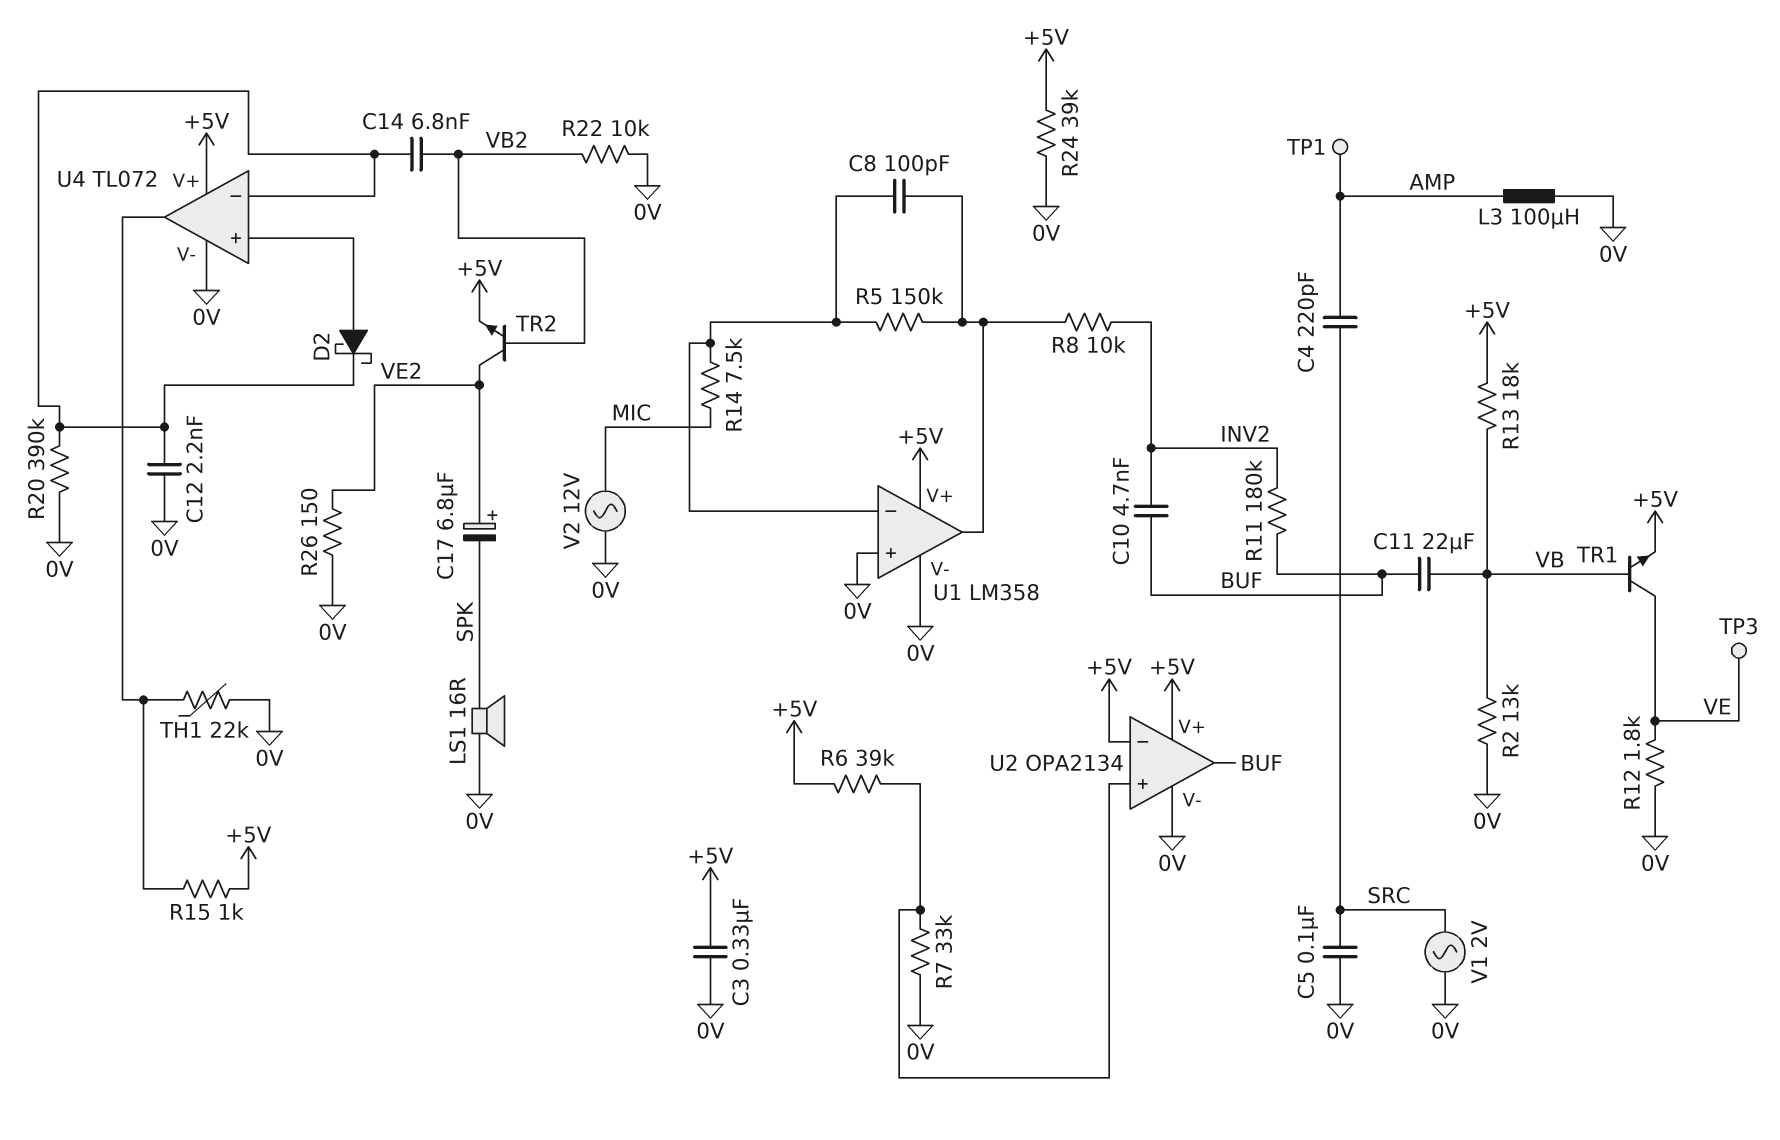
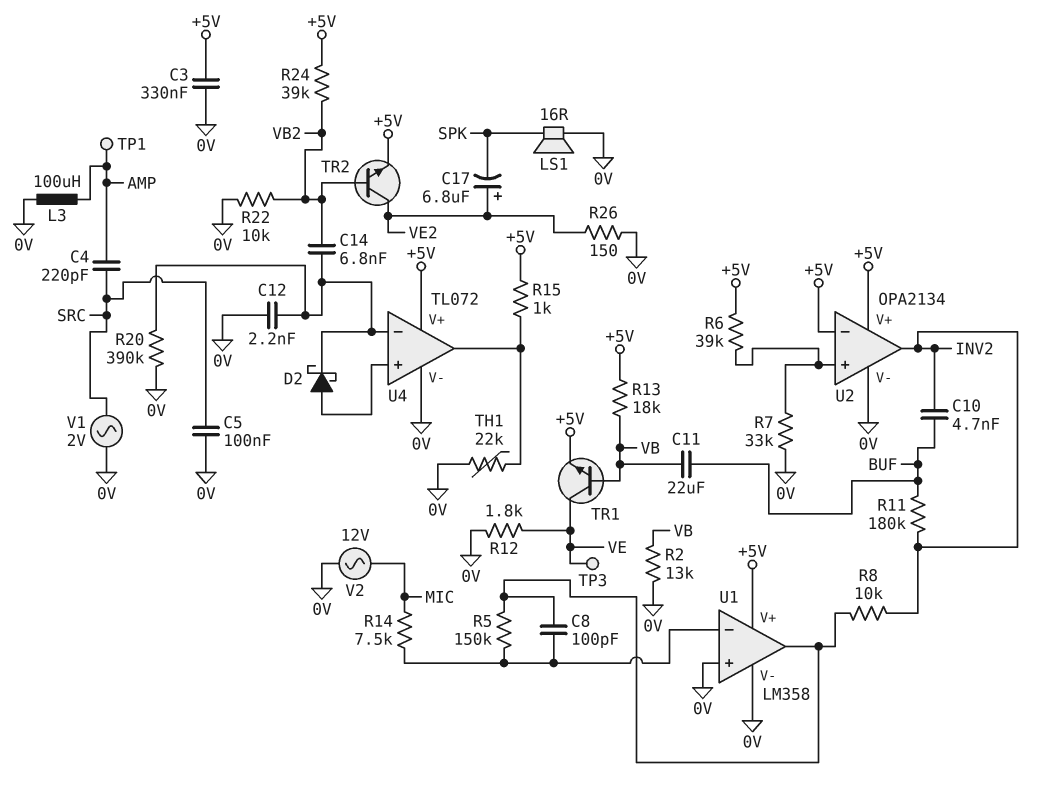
R24: 39k (+5V, 0V) -> 39k (+5V, VB2)
U2 pin out: BUF -> INV2

